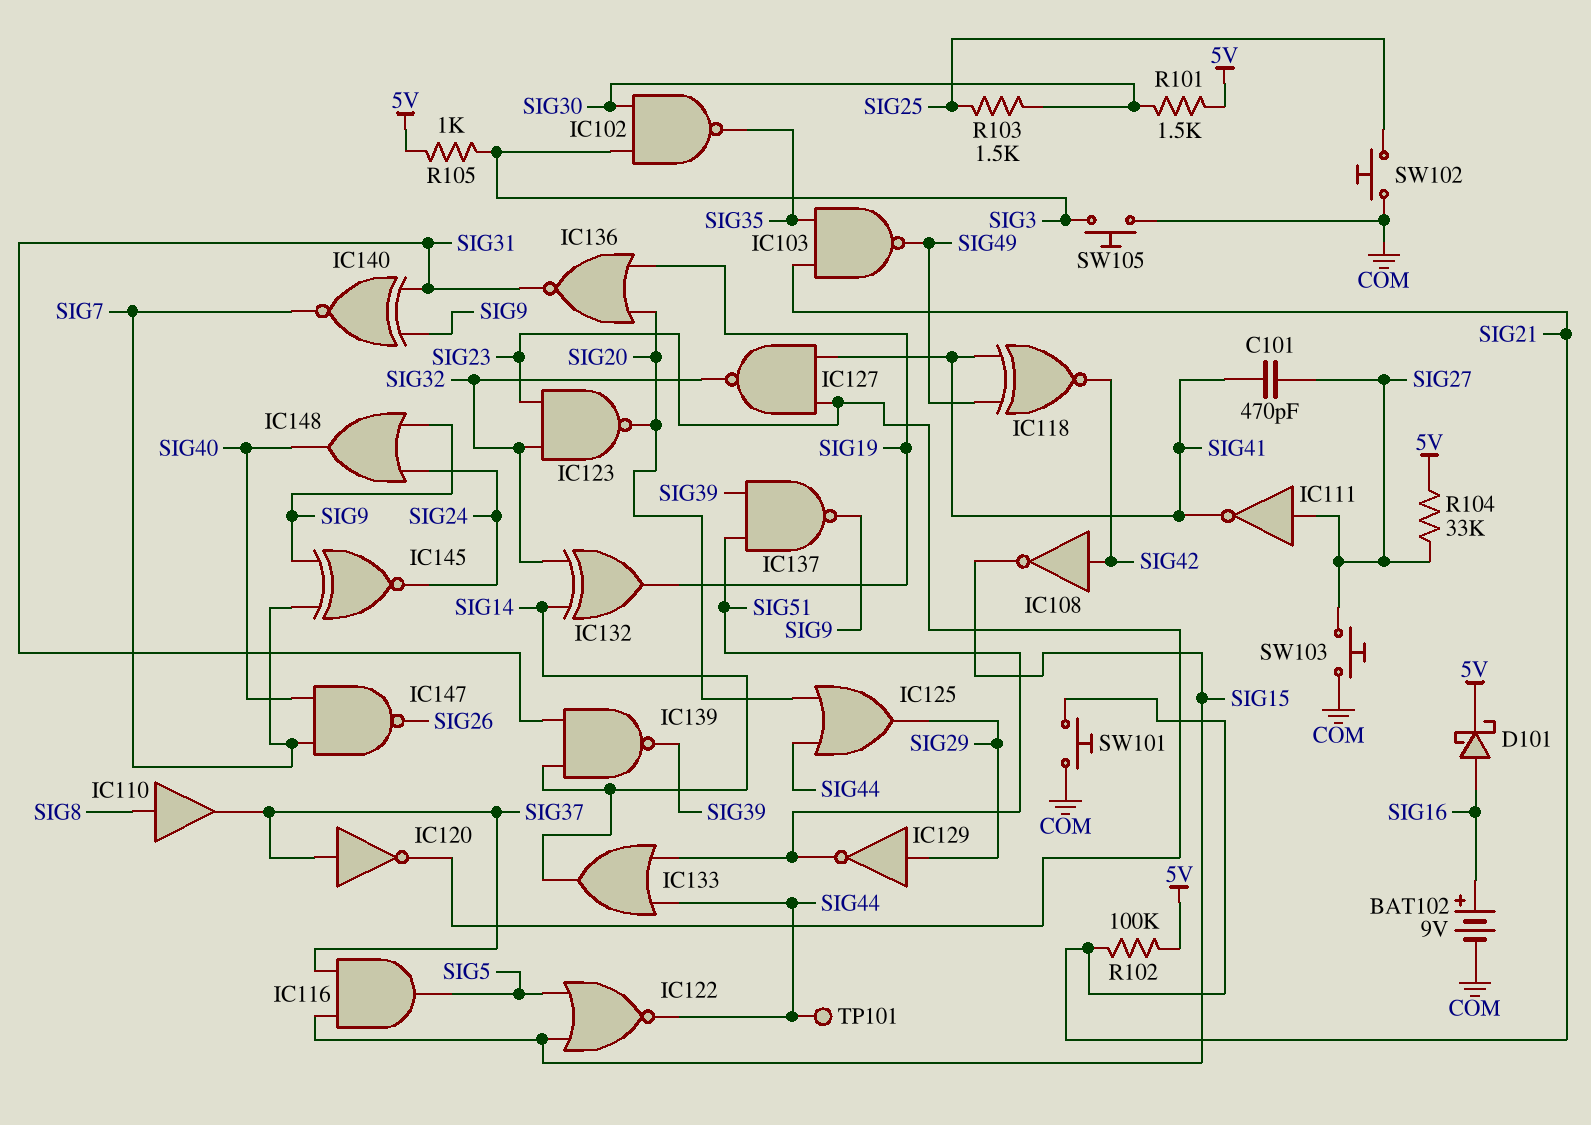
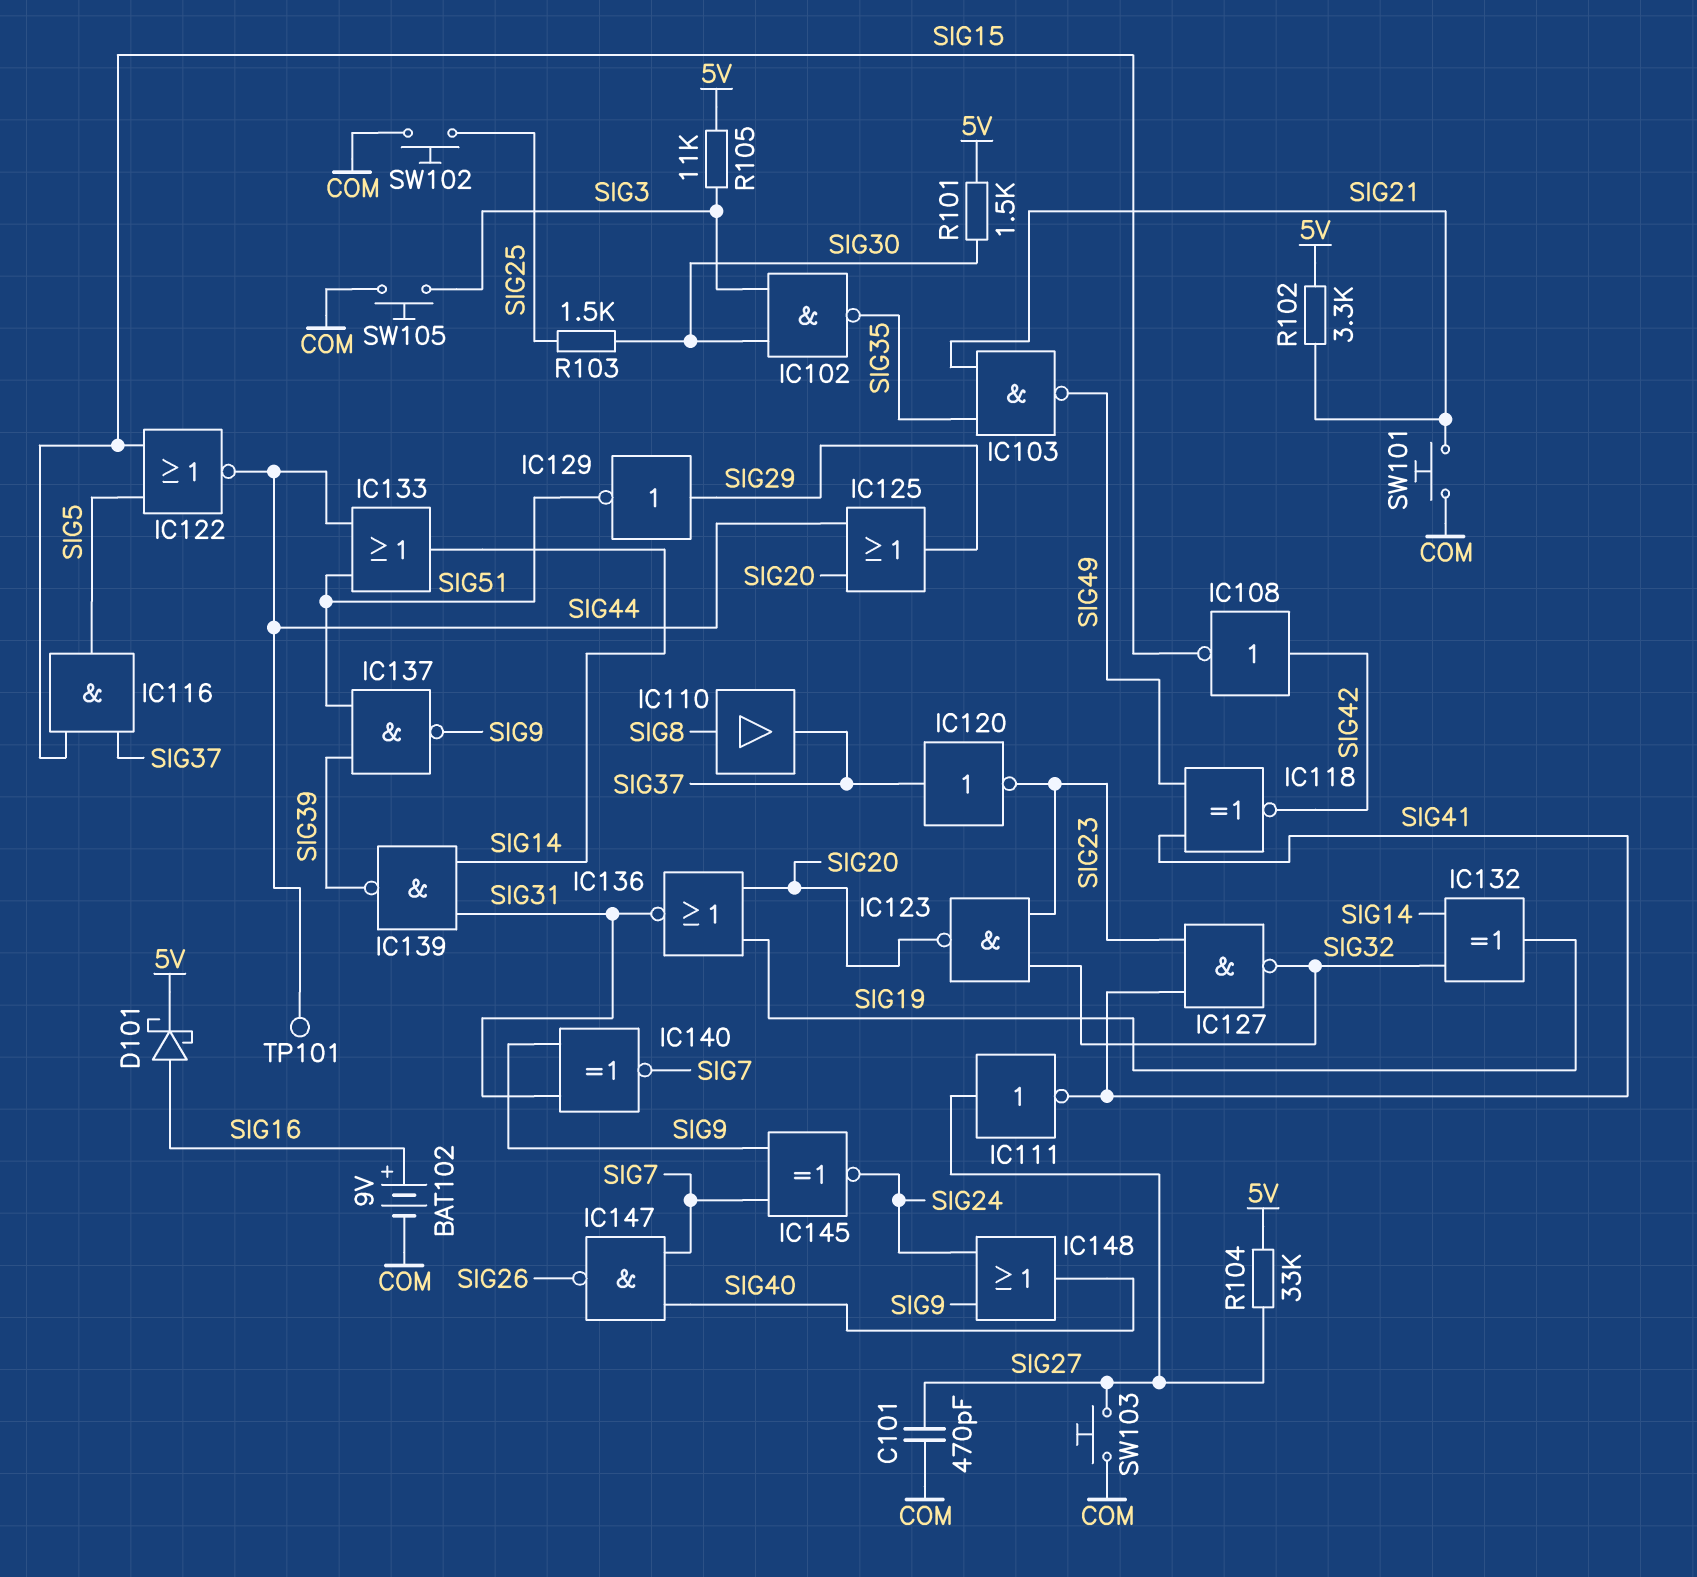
C101: 470pF (SIG27, SIG41) -> 470pF (COM, SIG27)
R102: 100k (5V, SIG21) -> 3.3k (5V, SIG21)
R105: 1k (5V, SIG3) -> 11k (5V, SIG3)

